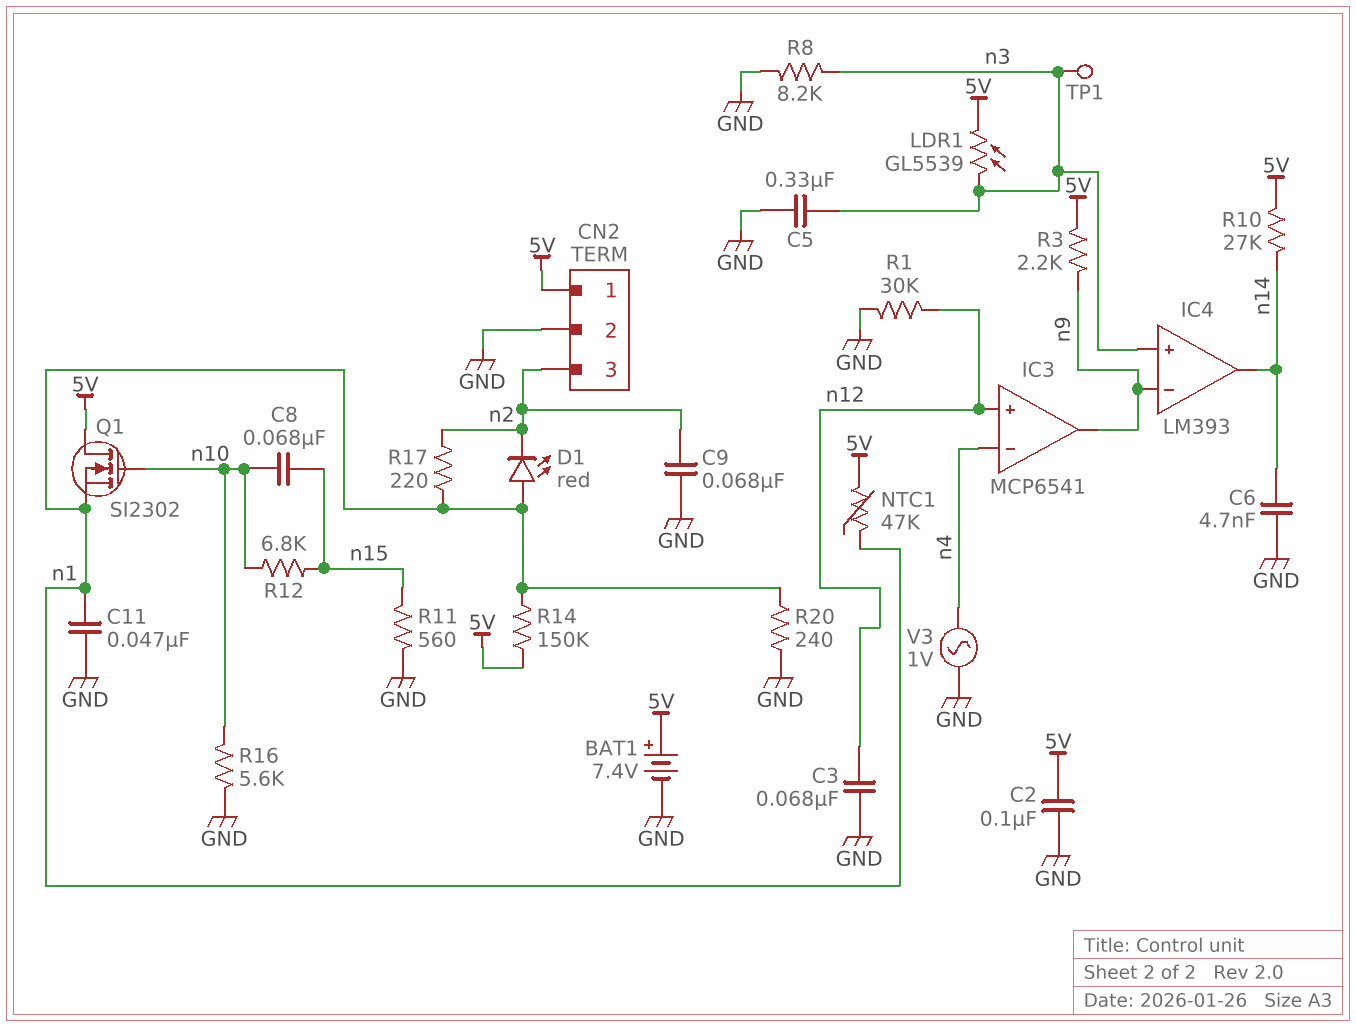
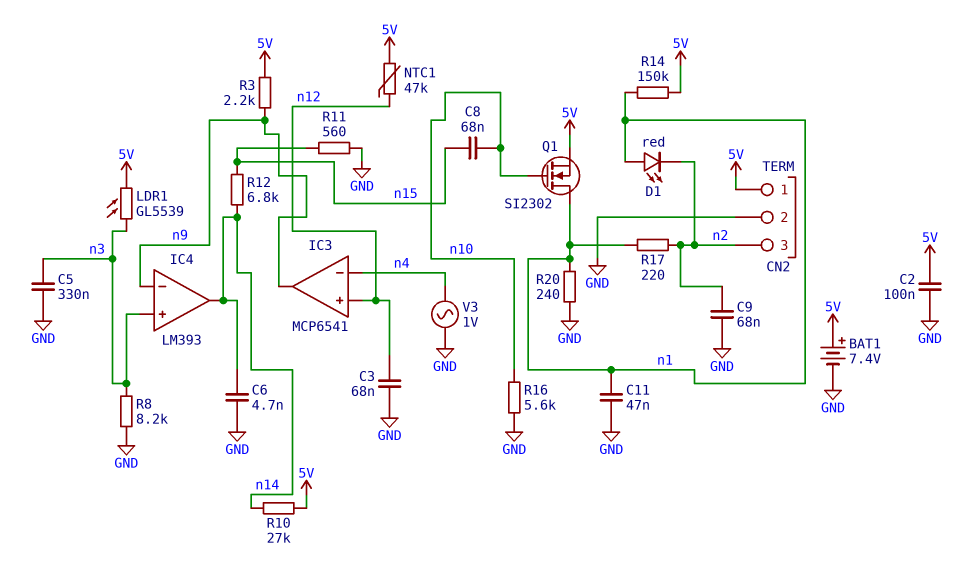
NTC1: 47k (5V, n1) -> 47k (5V, n12)
Q1: NMOS SI2302 (G n10, D 5V, S n1) -> NMOS SI2302 (G n10, D n1, S 5V)
R1: 30k (GND, n12) -> none
R12: 6.8k (n10, n15) -> 6.8k (n14, n15)
TP1: test point (n3) -> none

